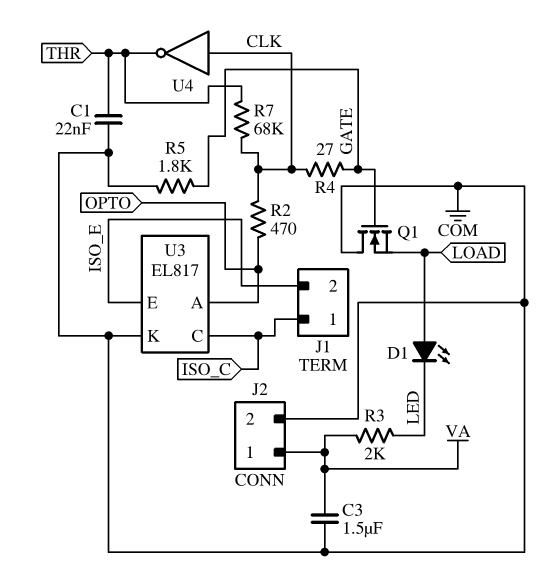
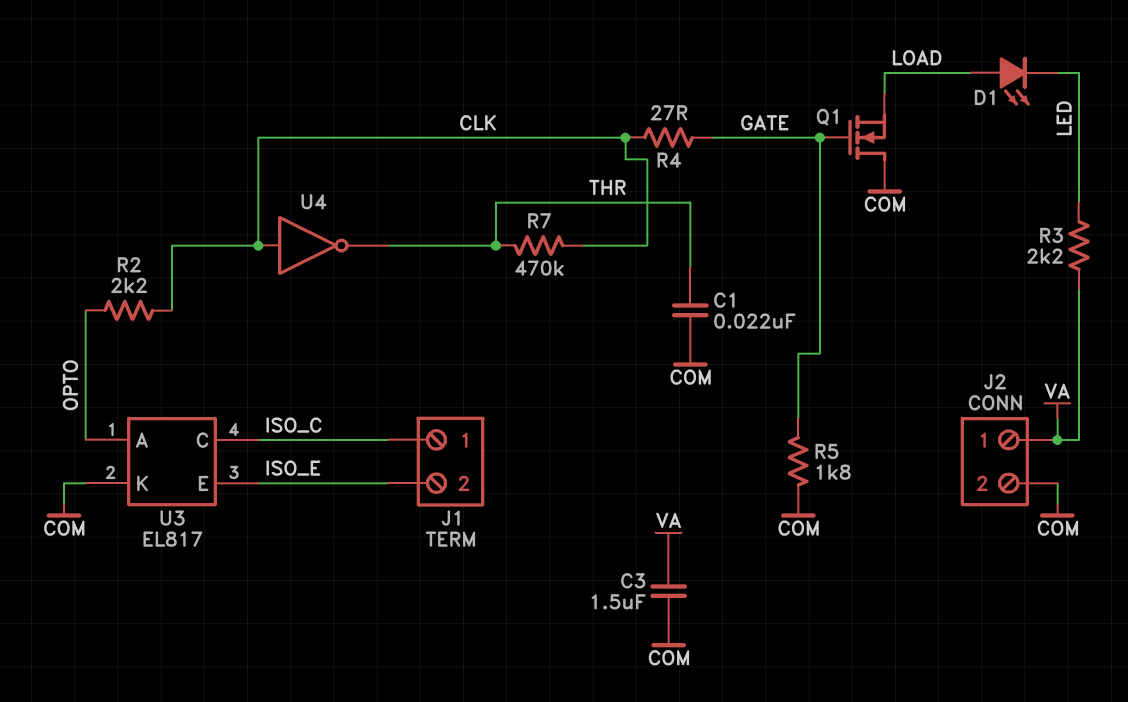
R2: 470 (CLK, OPTO) -> 2.2k (CLK, OPTO)
R3: 2k (LED, VA) -> 2.2k (LED, VA)
R7: 68k (CLK, THR) -> 470k (CLK, THR)

